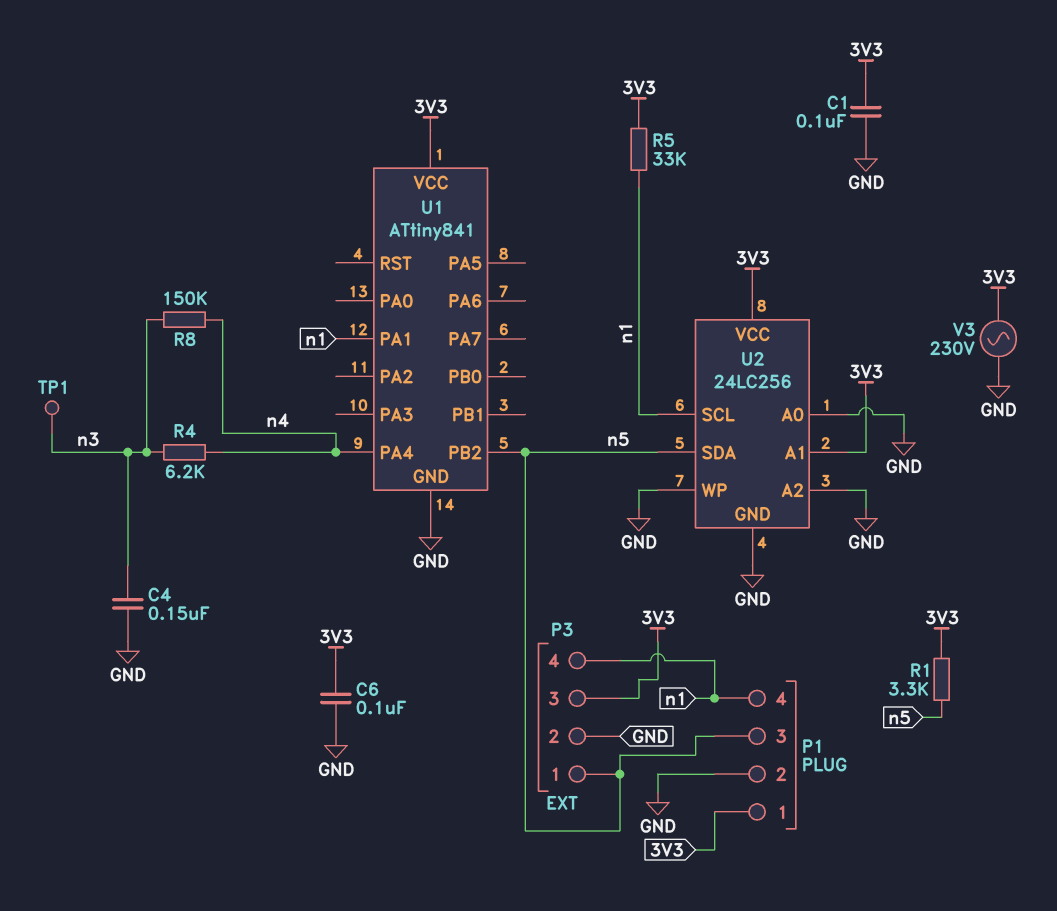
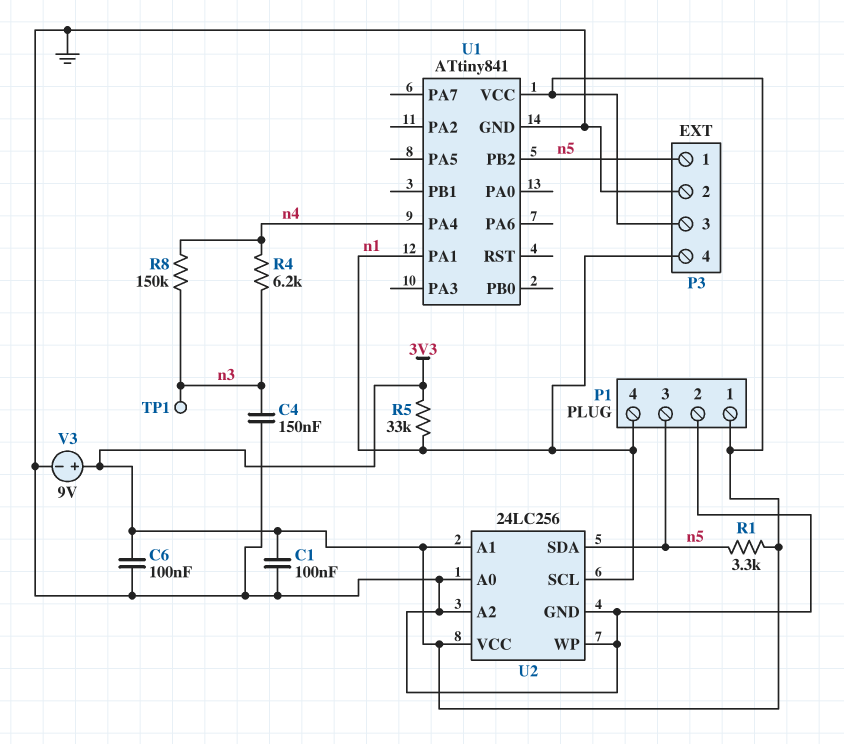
V3: AC 230V (3V3, GND) -> 9V (plus 3V3, minus GND)

